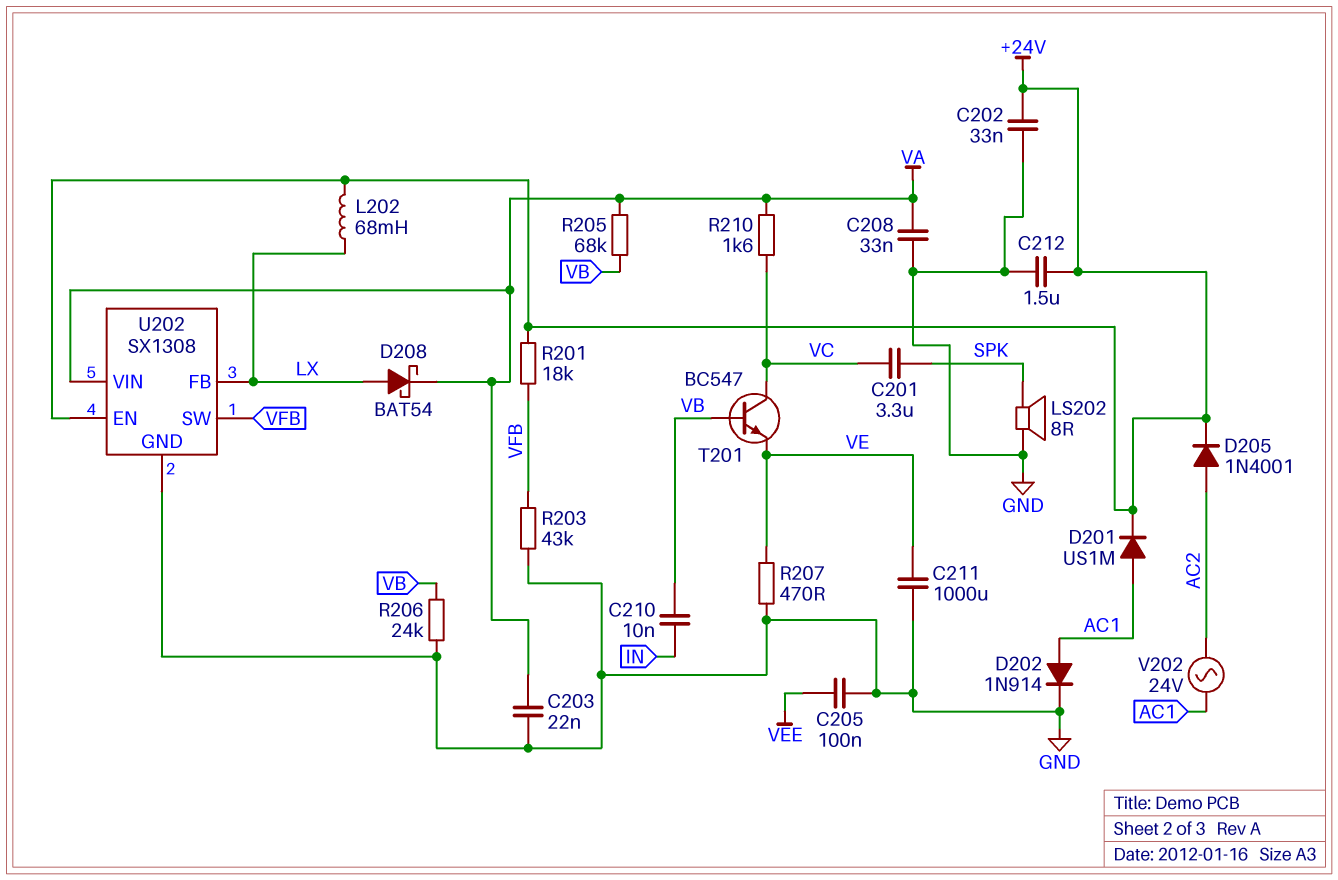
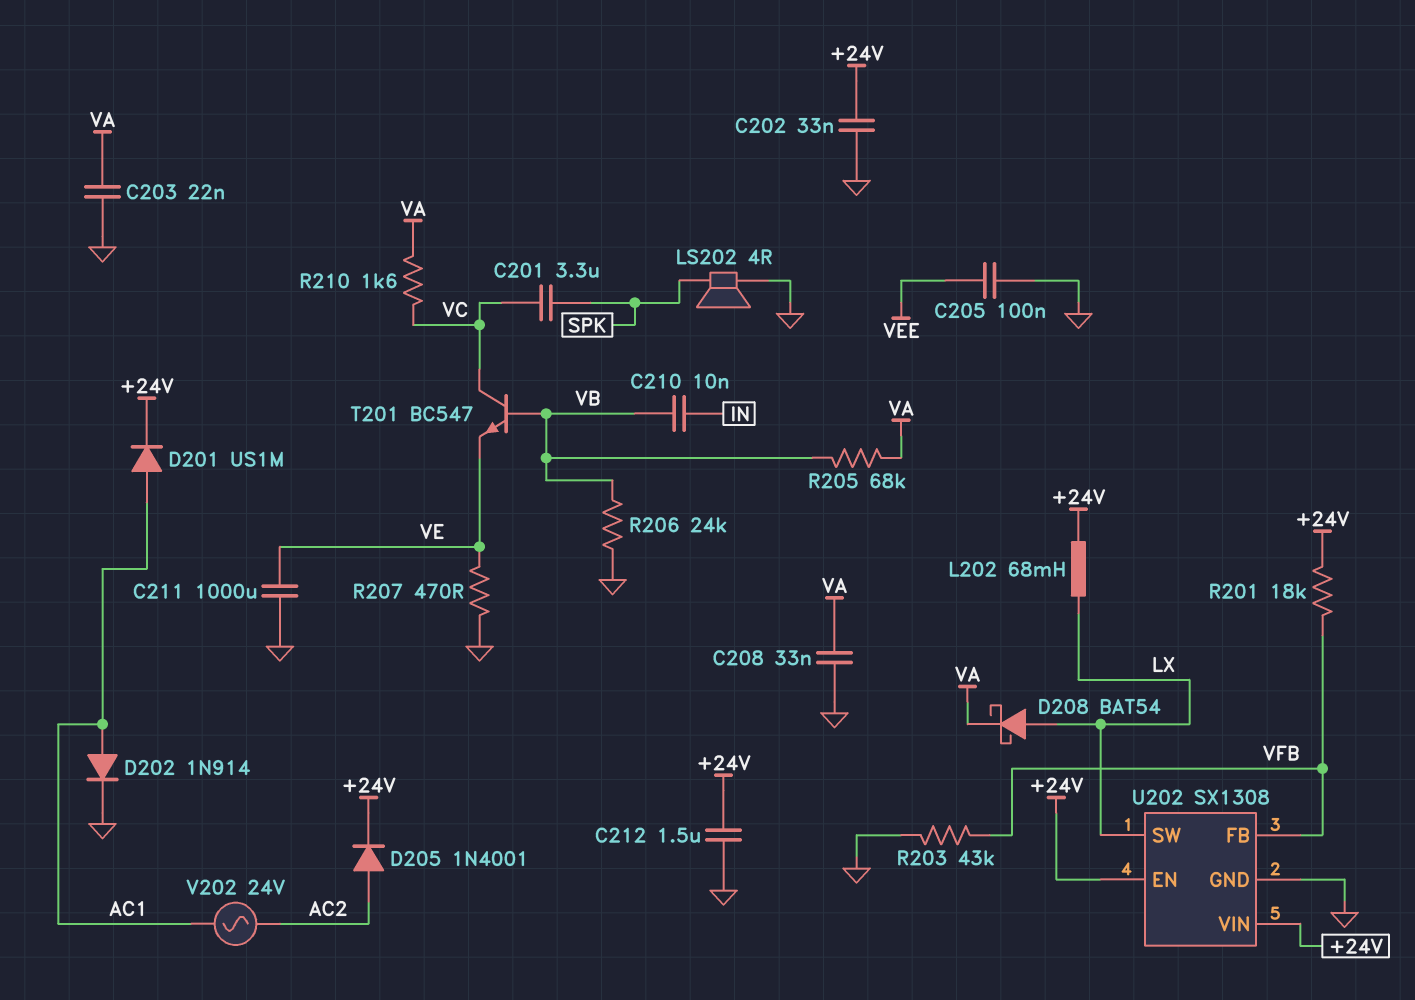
LS202: speaker 8R (GND, SPK) -> speaker 4R (GND, SPK)
U202 pin FB: LX -> VFB
U202 pin SW: VFB -> LX
U202 pin VIN: VA -> +24V

